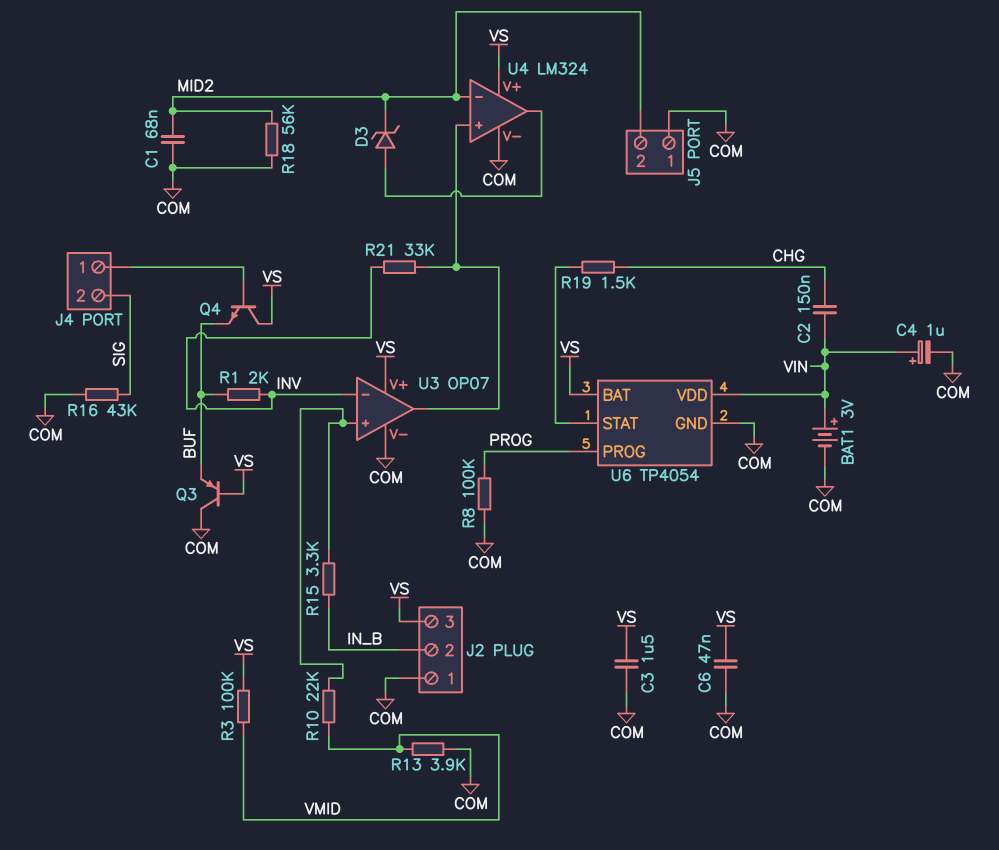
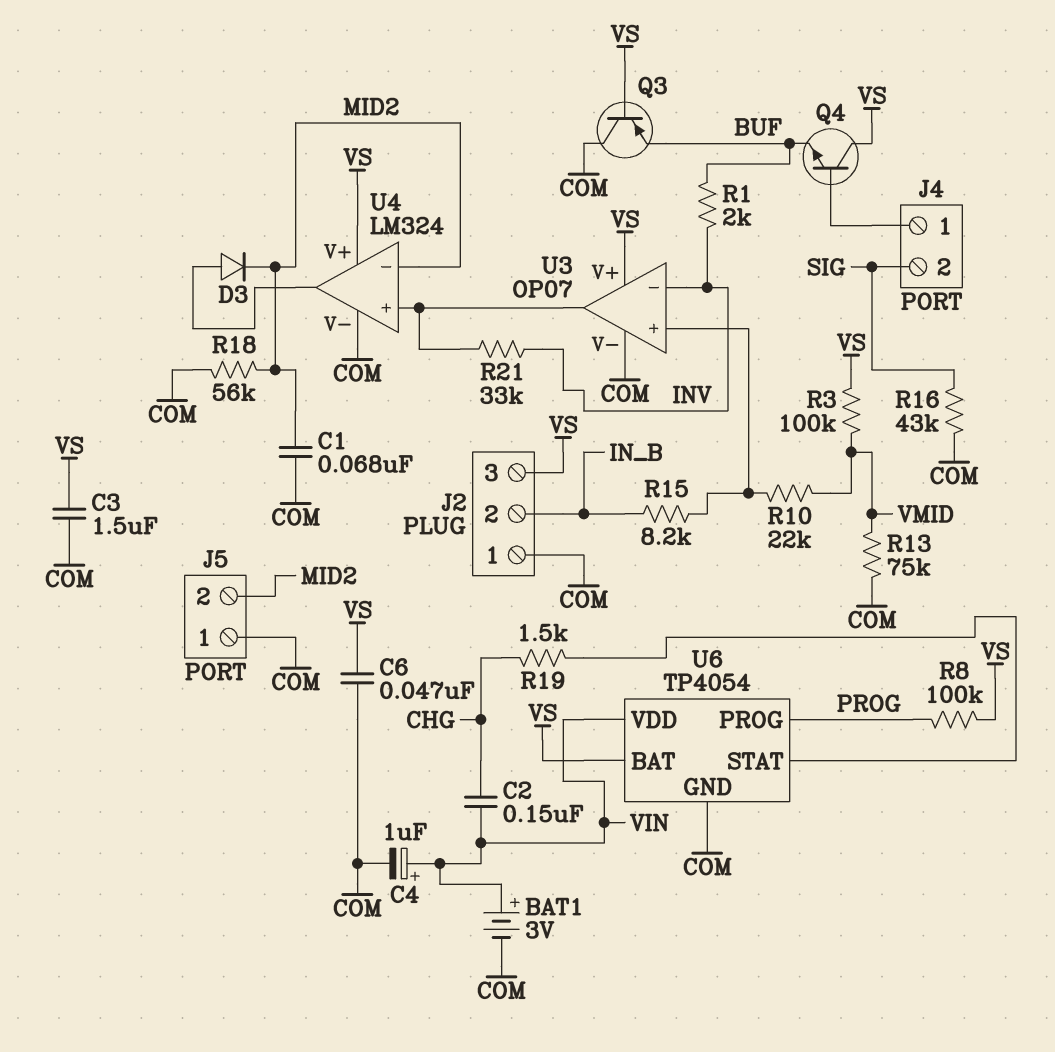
D3: zener (A U4/out, K MID2) -> diode (A U4/out, K MID2)
R8: 100k (COM, PROG) -> 100k (PROG, VS)
R13: 3.9k (COM, VMID) -> 75k (COM, VMID)
R15: 3.3k (IN_B, U3/in+) -> 8.2k (IN_B, U3/in+)

